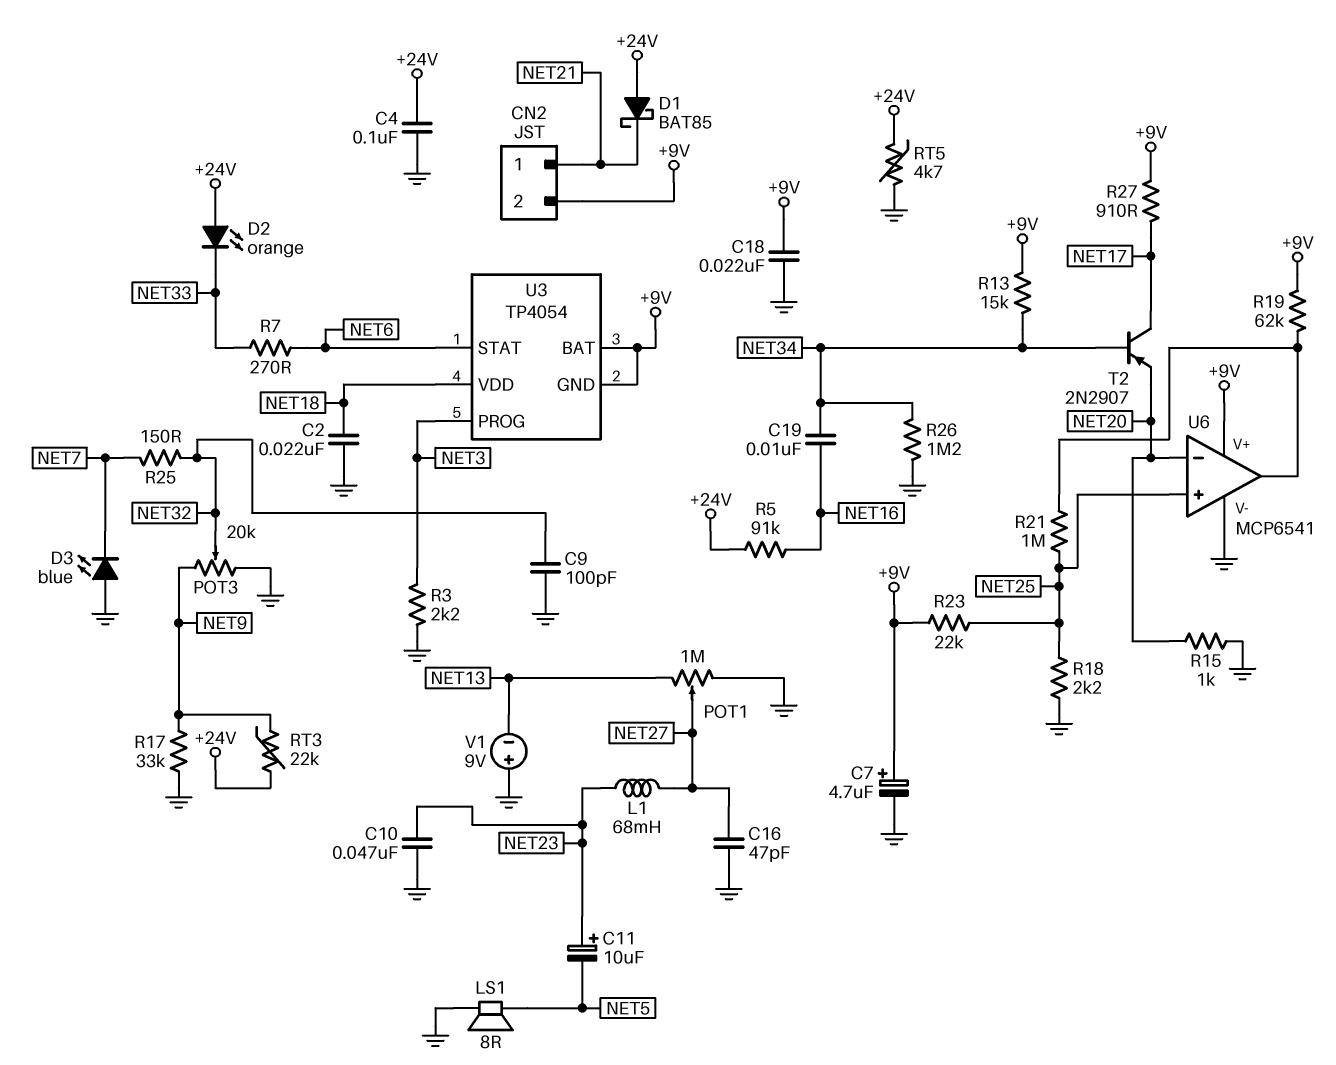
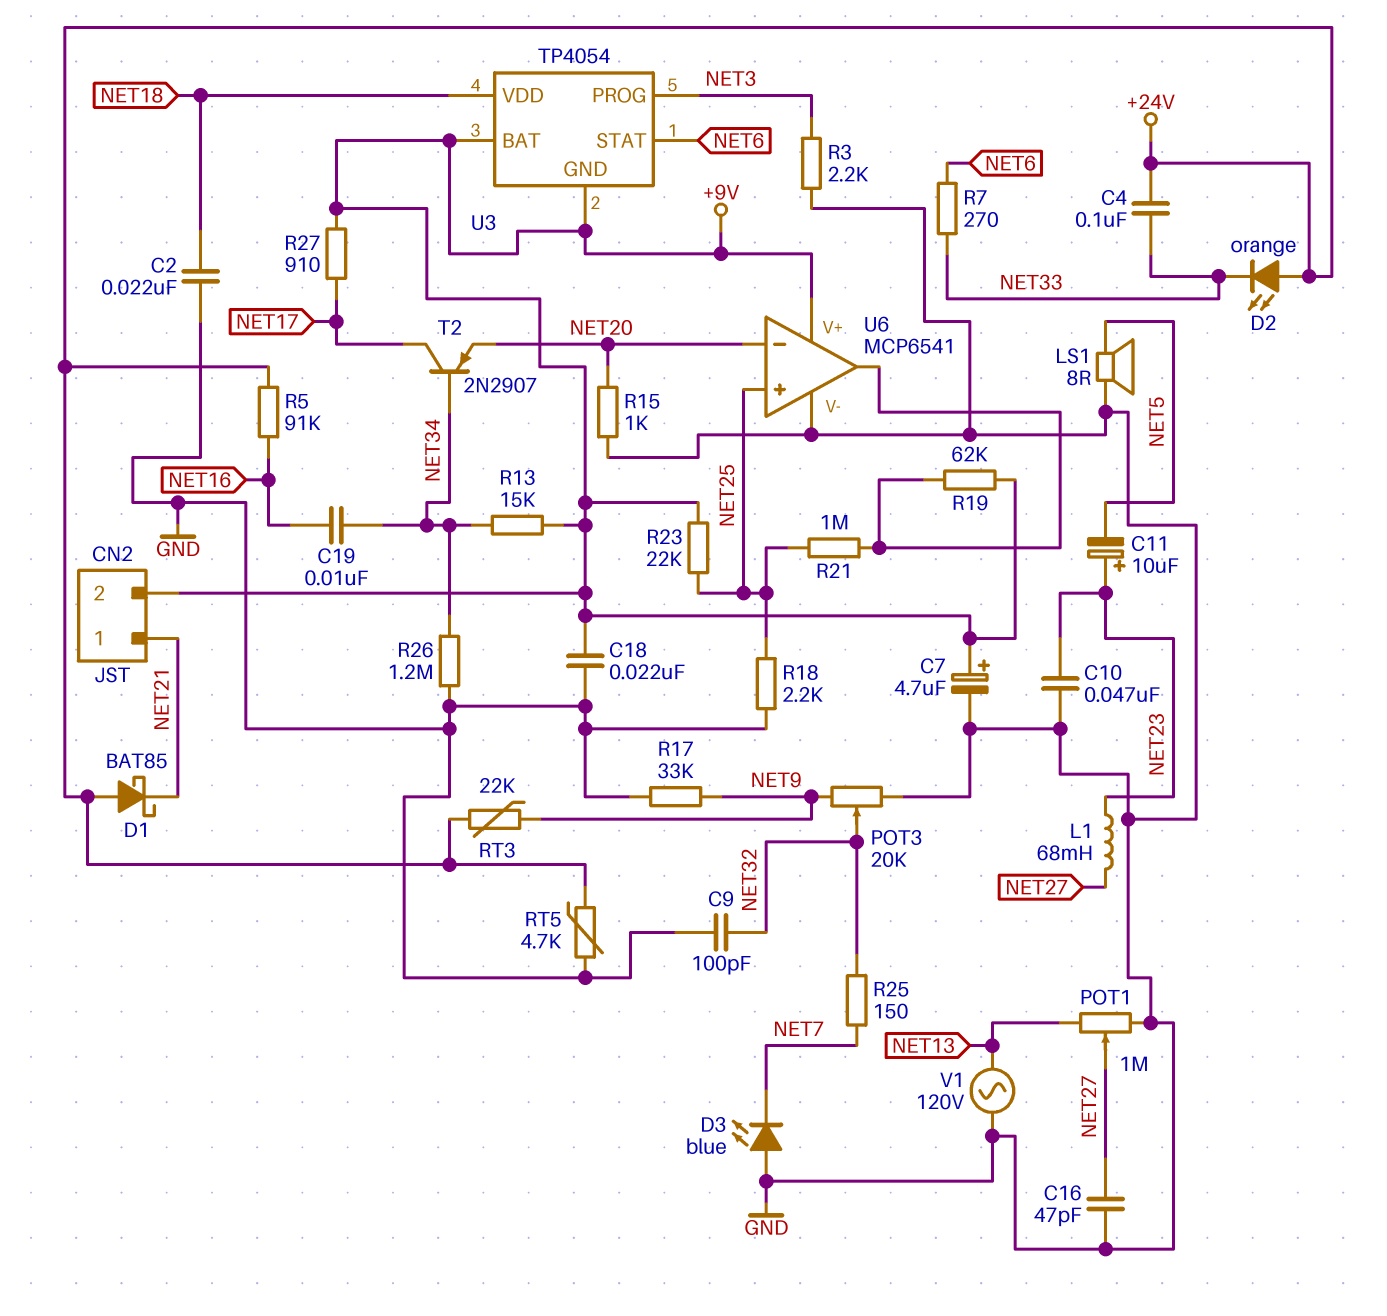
C4: 100nF (+24V, GND) -> 100nF (+24V, NET33)
V1: 9V (plus GND, minus NET13) -> AC 120V (GND, NET13)

